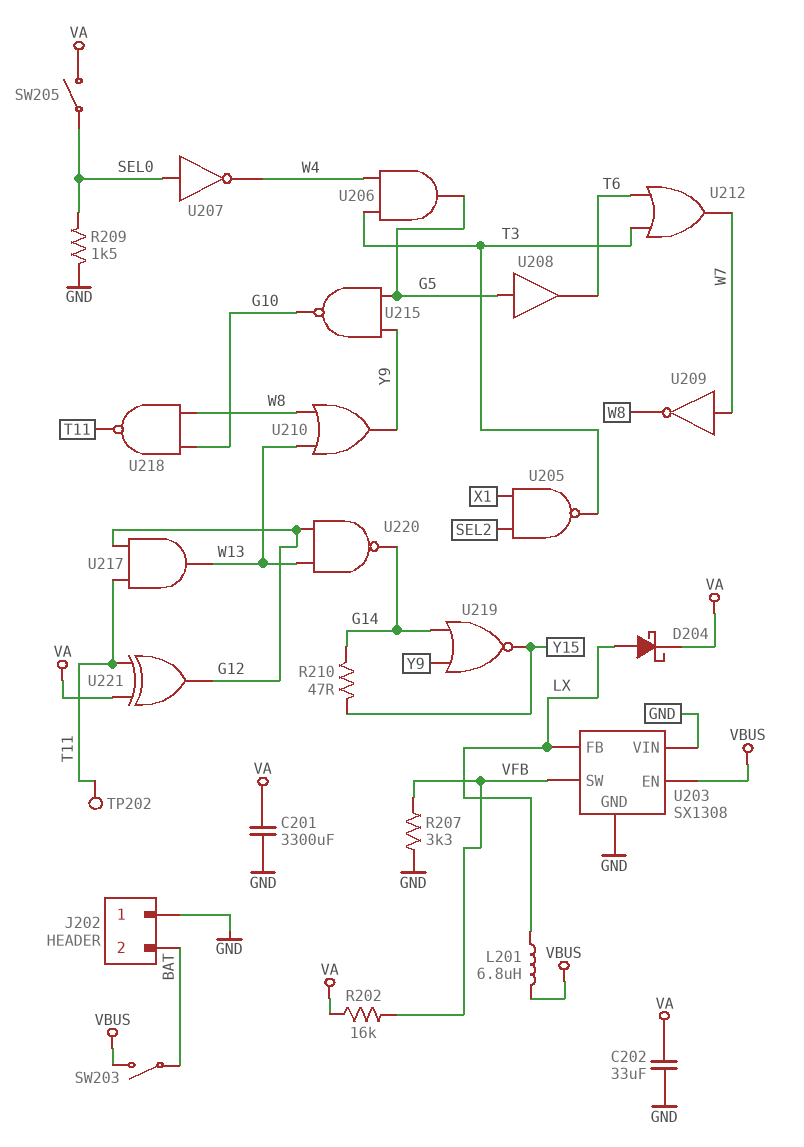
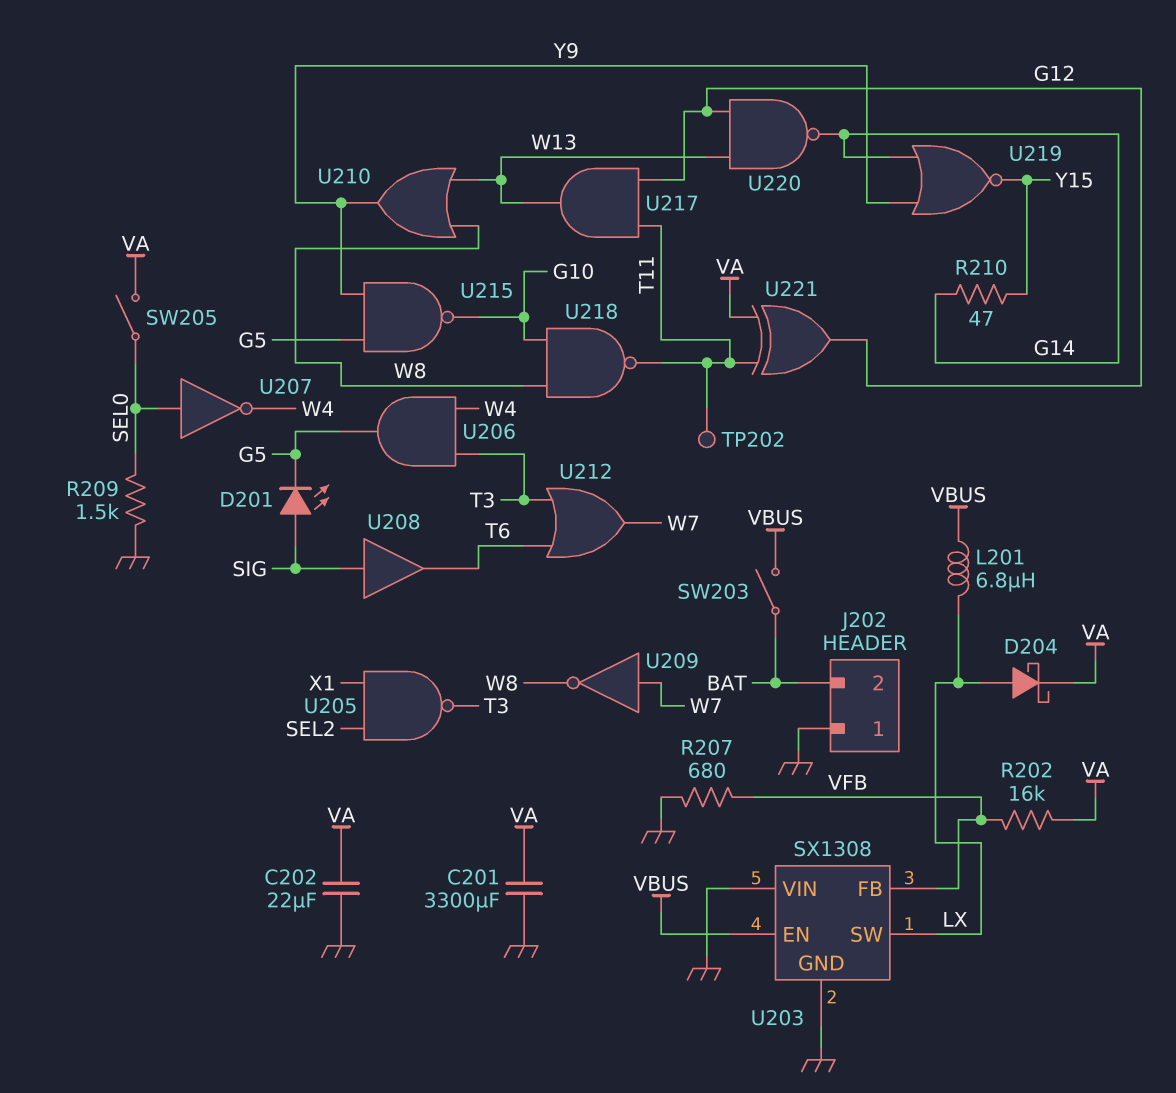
C202: 33uF (GND, VA) -> 22uF (GND, VA)
D201: none -> LED (A SIG, K G5)
R207: 3.3k (GND, VFB) -> 680 (GND, VFB)
U203 pin FB: LX -> VFB
U203 pin SW: VFB -> LX
U208: buffer (in G5, out T6) -> buffer (in SIG, out T6)

